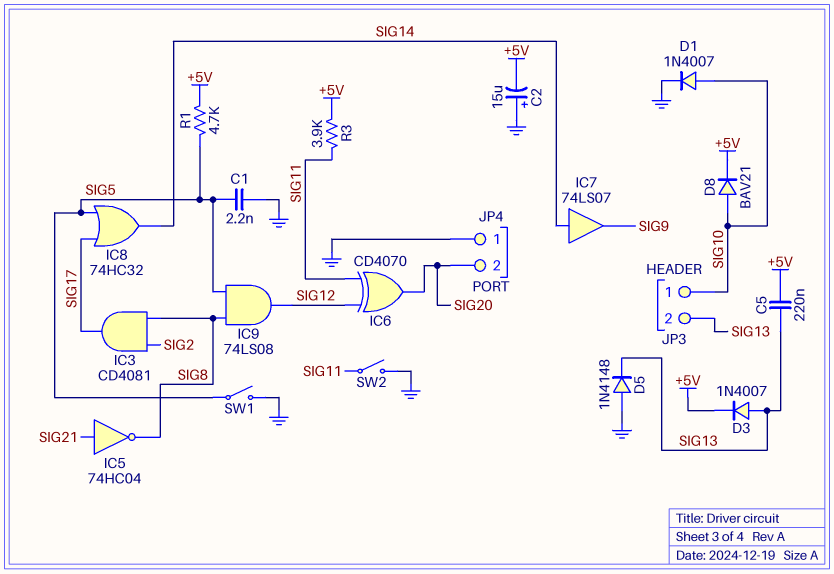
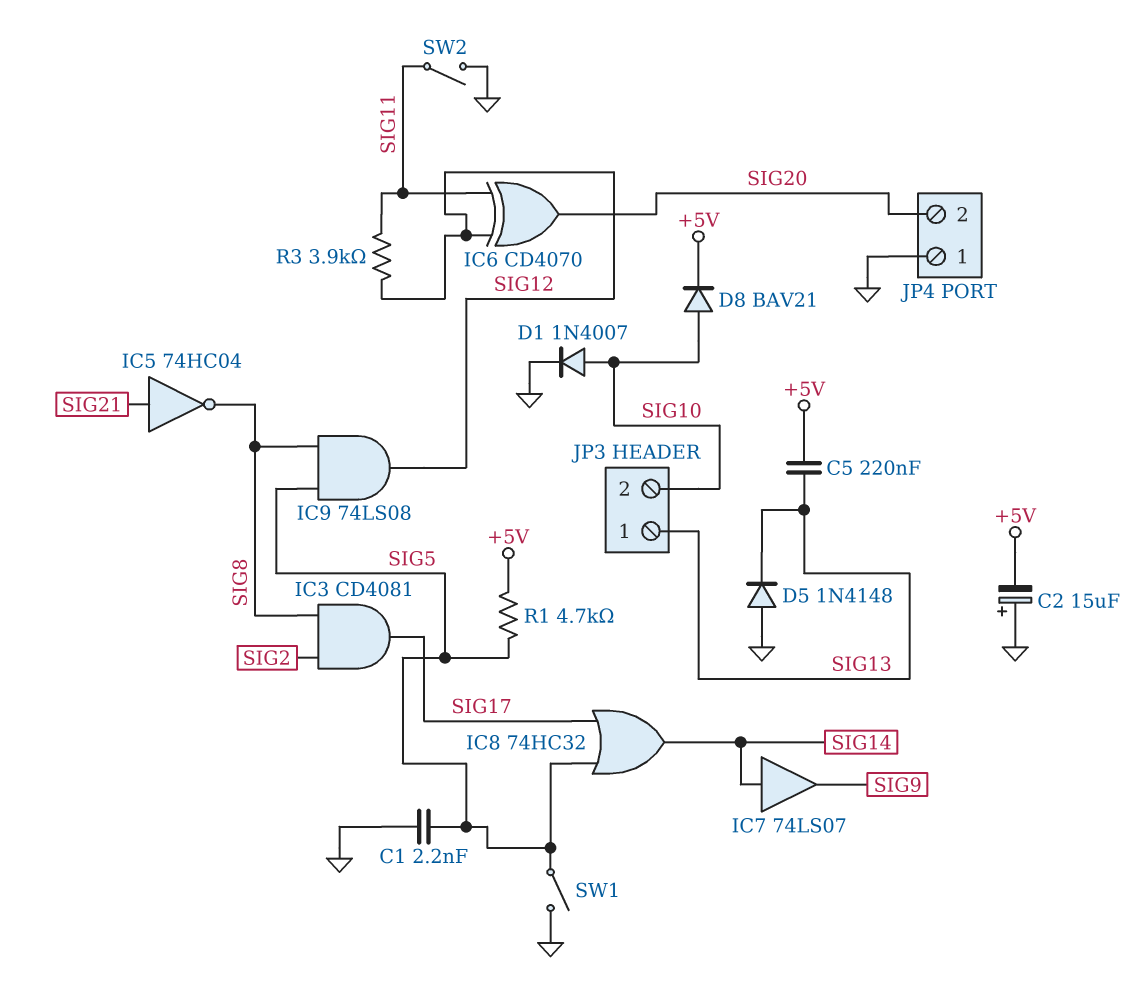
D3: diode 1N4007 (A SIG13, K +5V) -> none
JP3 pin 1: SIG10 -> SIG13
JP3 pin 2: SIG13 -> SIG10
R3: 3.9k (+5V, SIG11) -> 3.9k (SIG11, SIG12)

